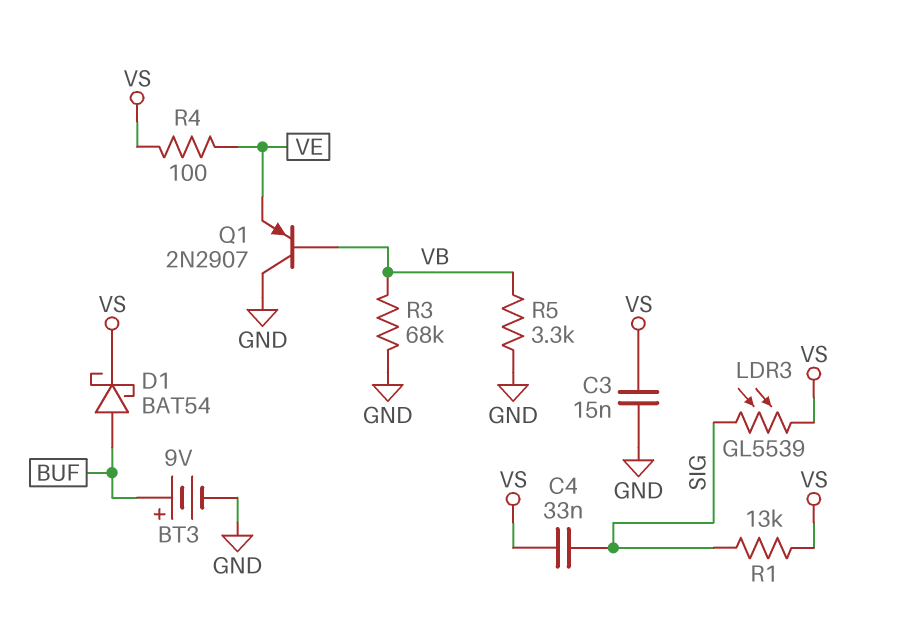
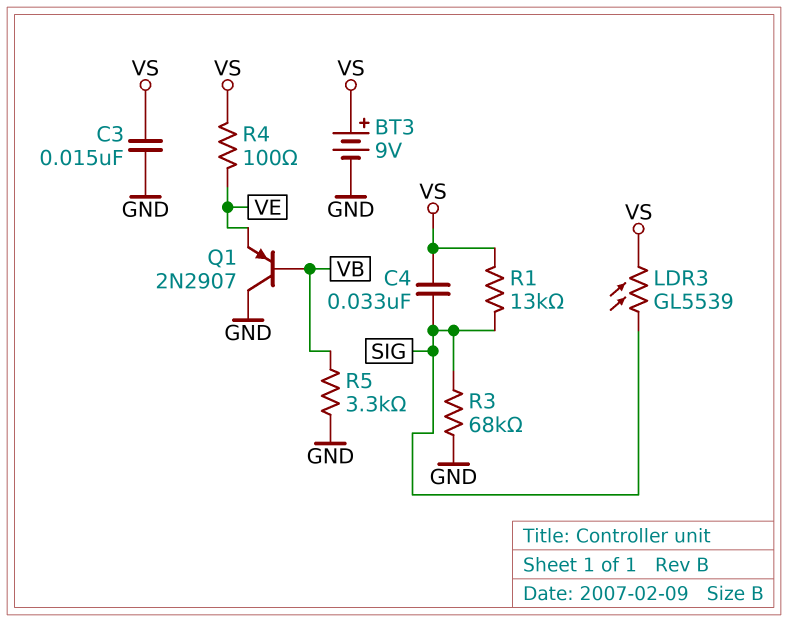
BT3: 9V (plus BUF, minus GND) -> 9V (plus VS, minus GND)
D1: schottky BAT54 (A BUF, K VS) -> none
R3: 68k (GND, VB) -> 68k (GND, SIG)

